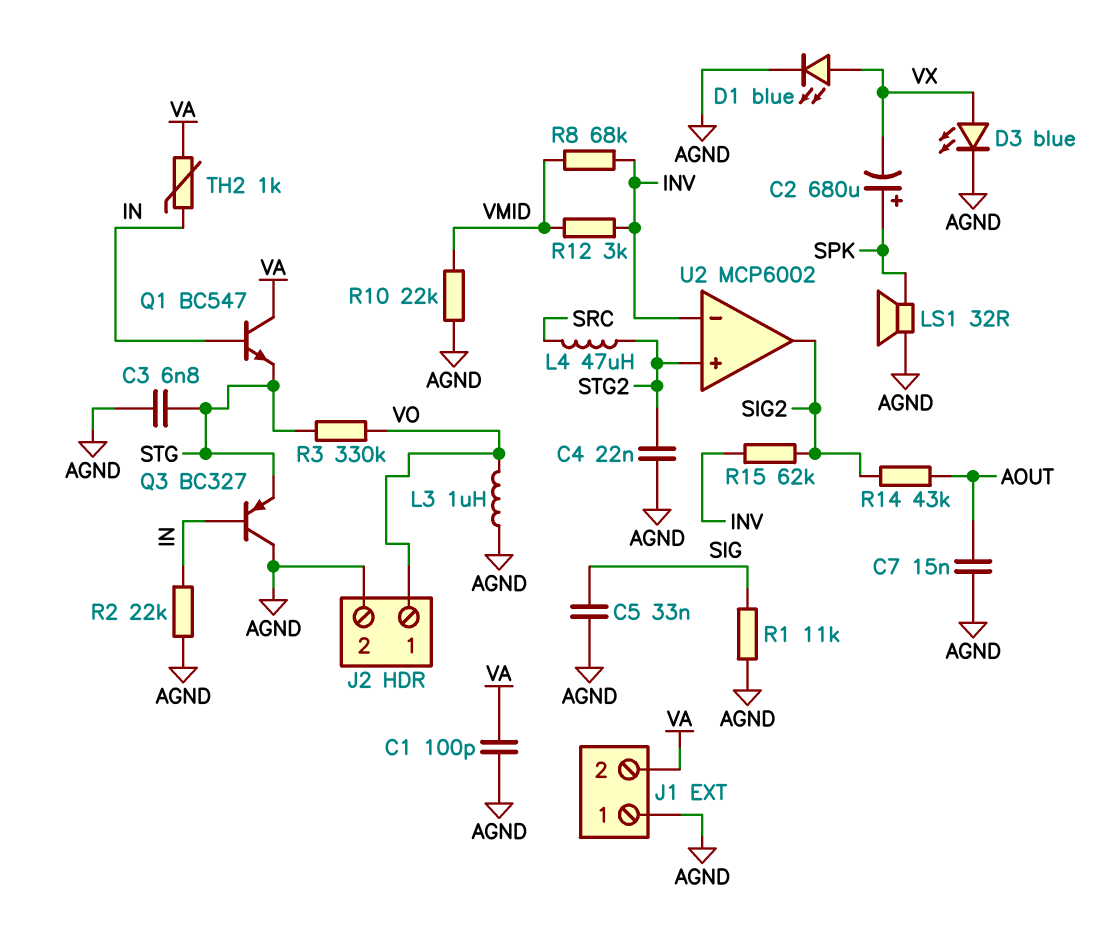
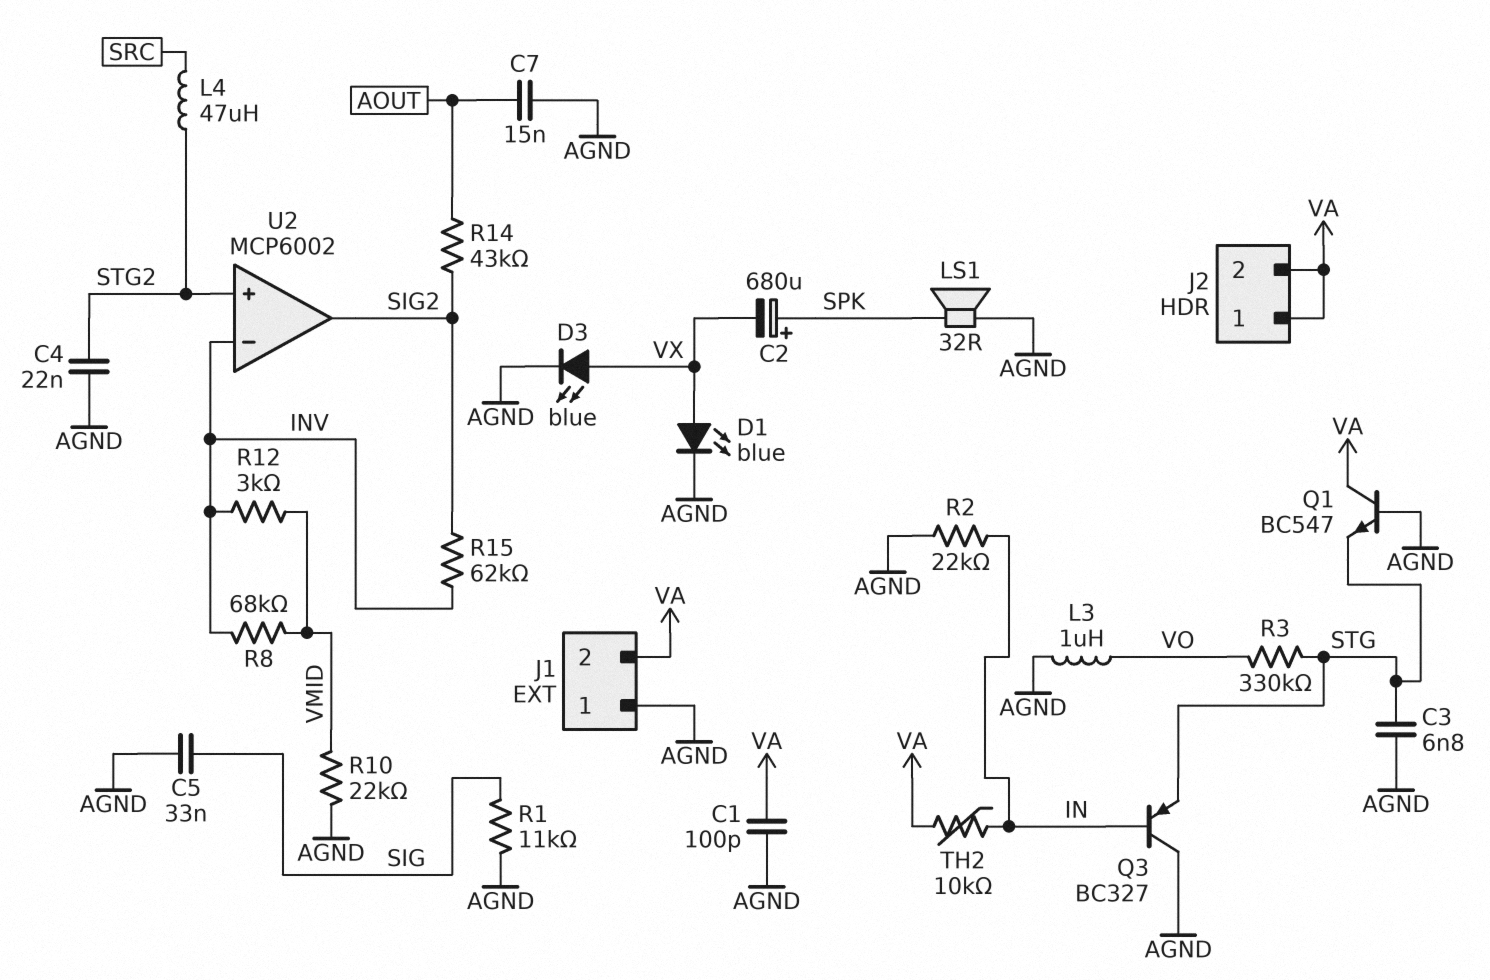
J2 pin 1: VO -> VA
J2 pin 2: AGND -> VA
Q1: NPN BC547 (B IN, C VA, E STG) -> NPN BC547 (B AGND, C VA, E STG)
TH2: 1k (IN, VA) -> 10k (IN, VA)

